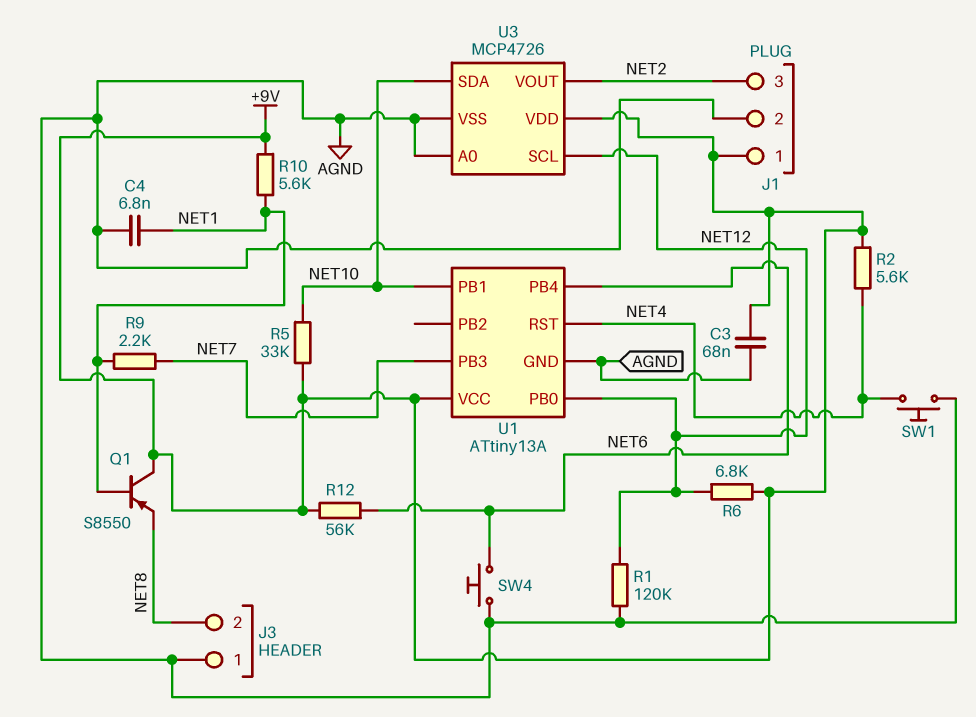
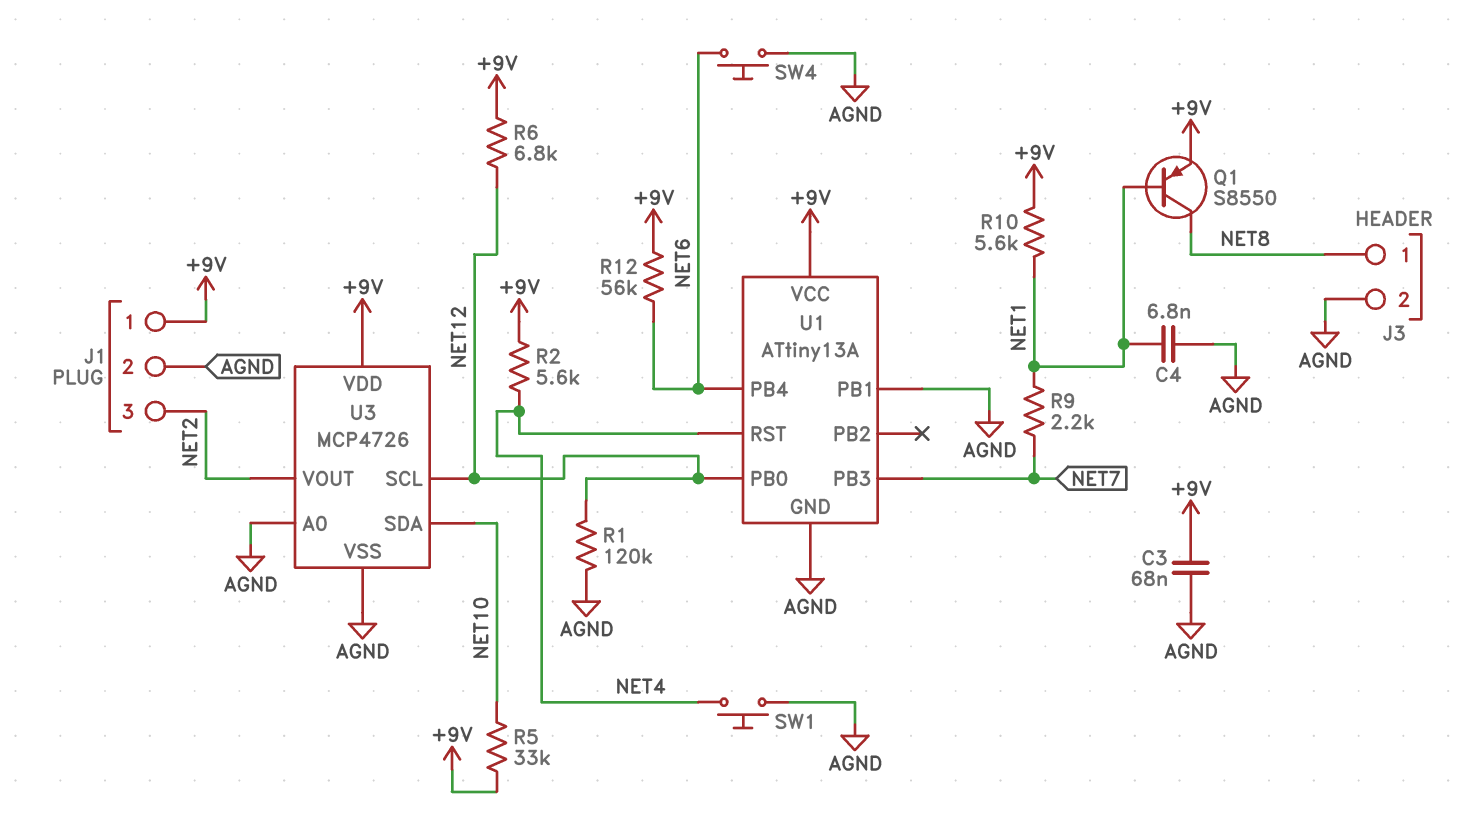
J3 pin 1: AGND -> NET8
J3 pin 2: NET8 -> AGND
Q1: PNP S8550 (B NET1, C +9V, E NET8) -> PNP S8550 (B NET1, C NET8, E +9V)
U1 pin PB1: NET10 -> AGND

